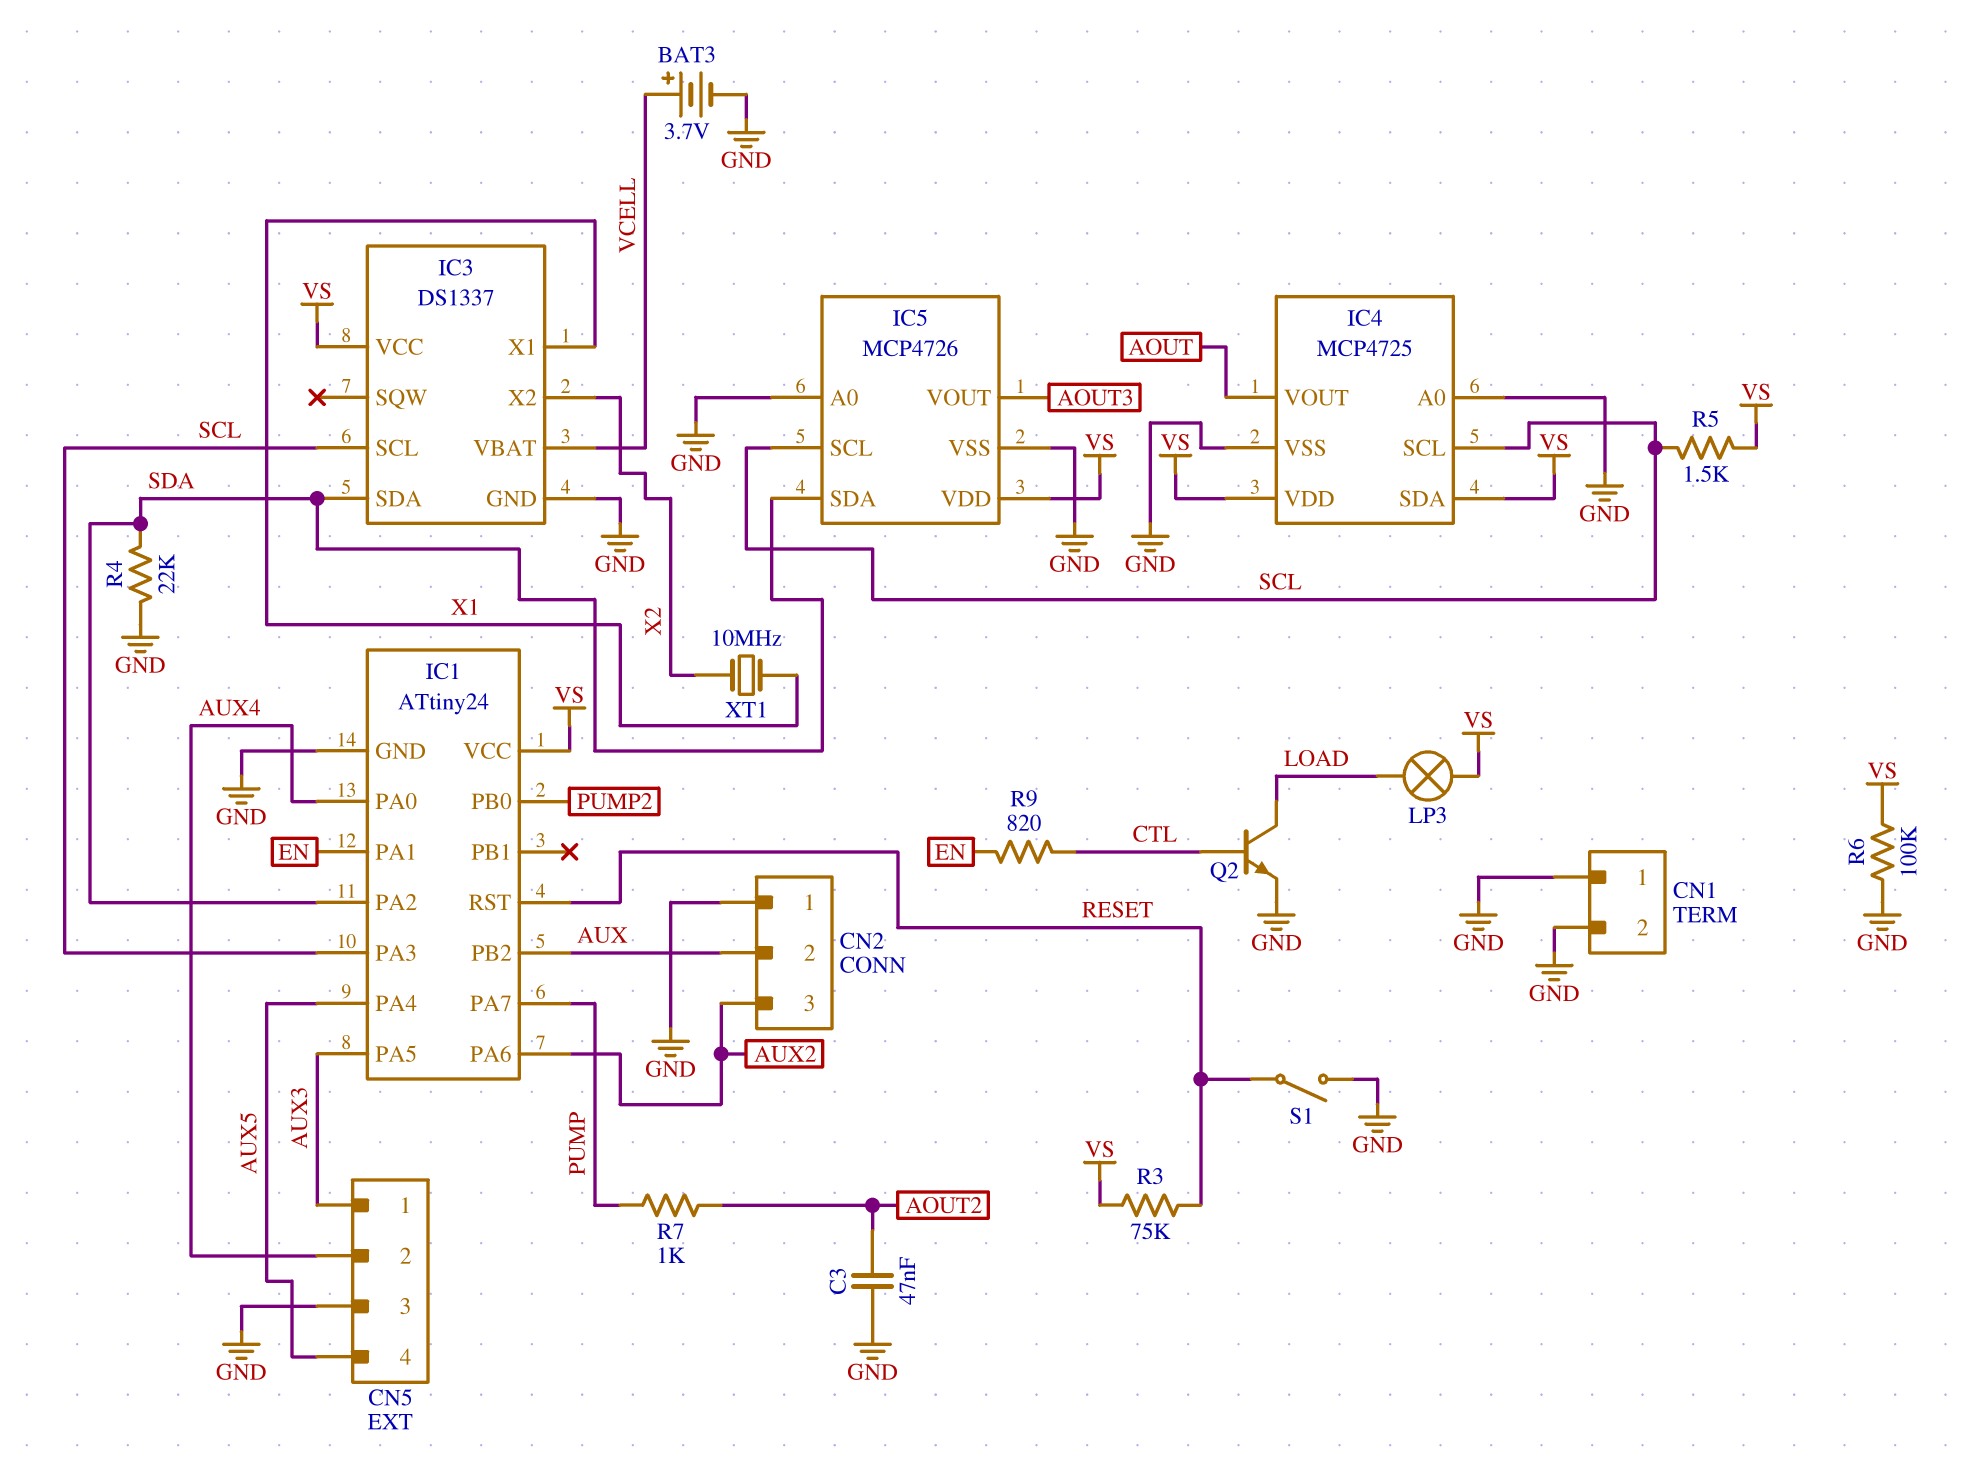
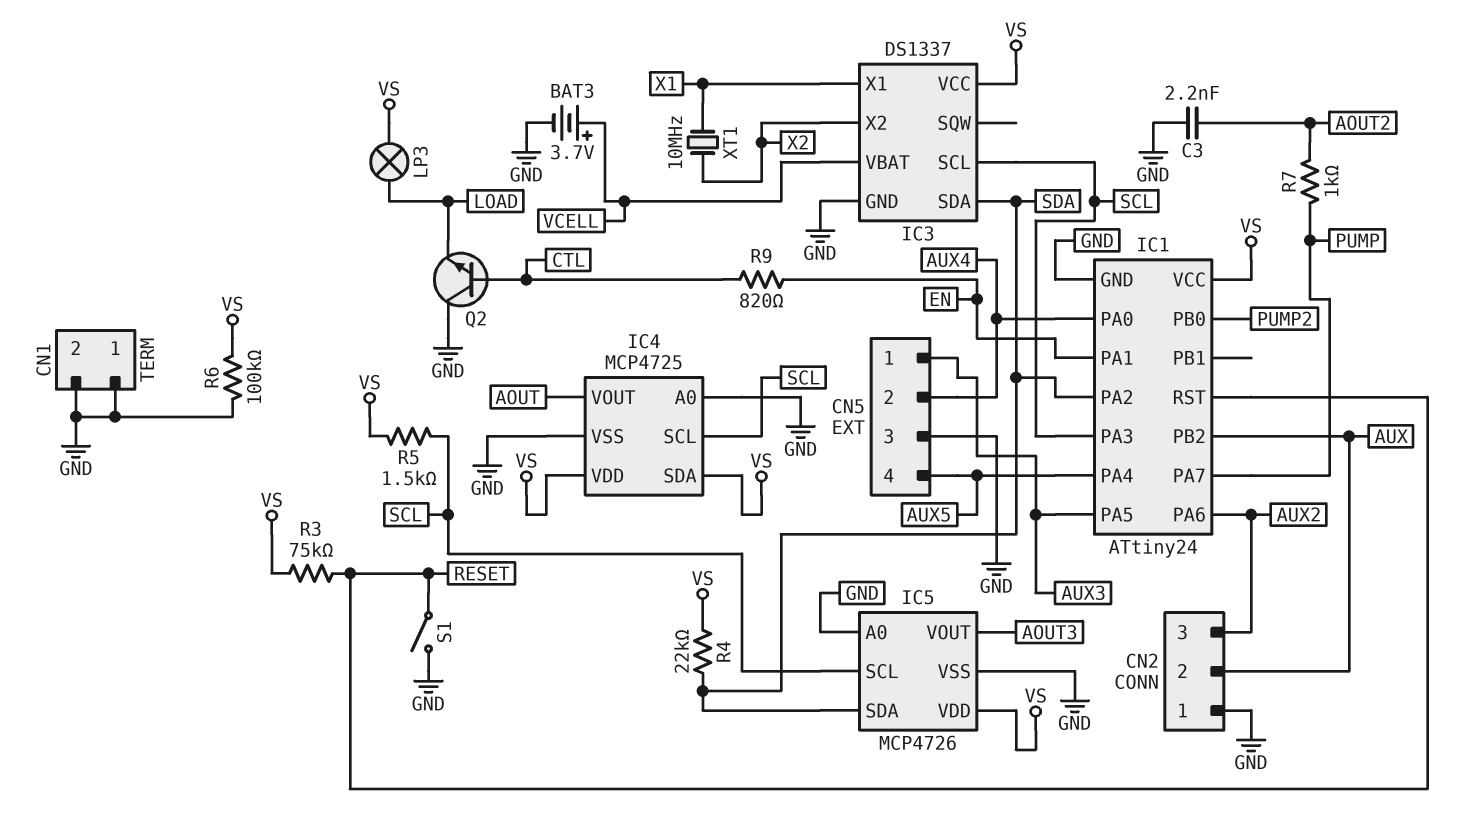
C3: 47nF (AOUT2, GND) -> 2.2nF (AOUT2, GND)
Q2: NPN (B CTL, C LOAD, E GND) -> NPN (B CTL, C GND, E LOAD)
R4: 22k (GND, SDA) -> 22k (SDA, VS)

